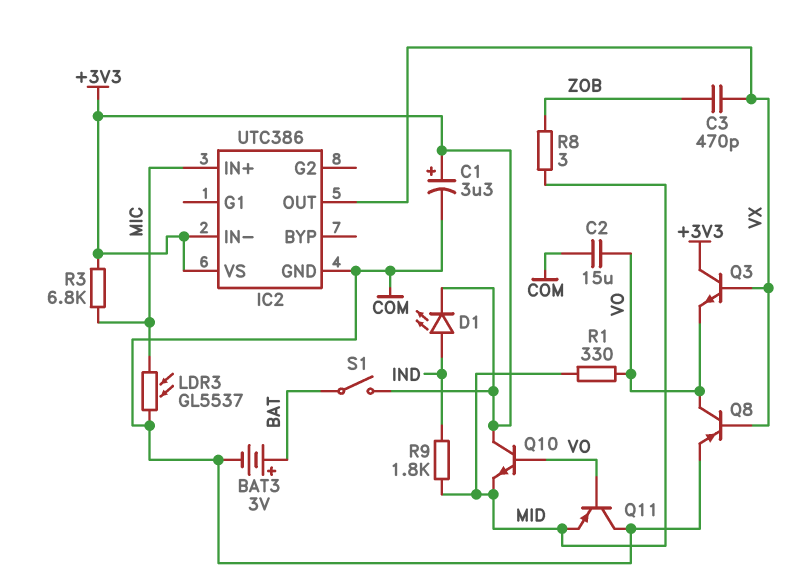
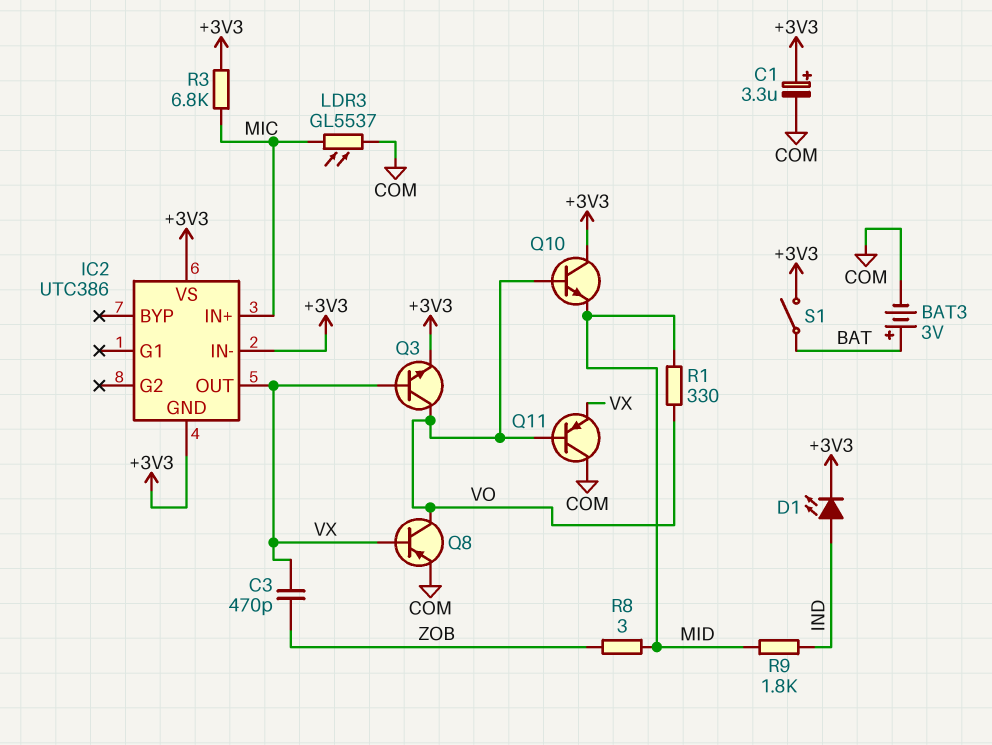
C2: 15uF (COM, VO) -> none
IC2 pin GND: COM -> +3V3
Q3: NPN (B VX, C +3V3, E VO) -> NPN (B VX, C VO, E +3V3)
Q11: PNP (B VO, C COM, E MID) -> PNP (B VO, C COM, E VX)

